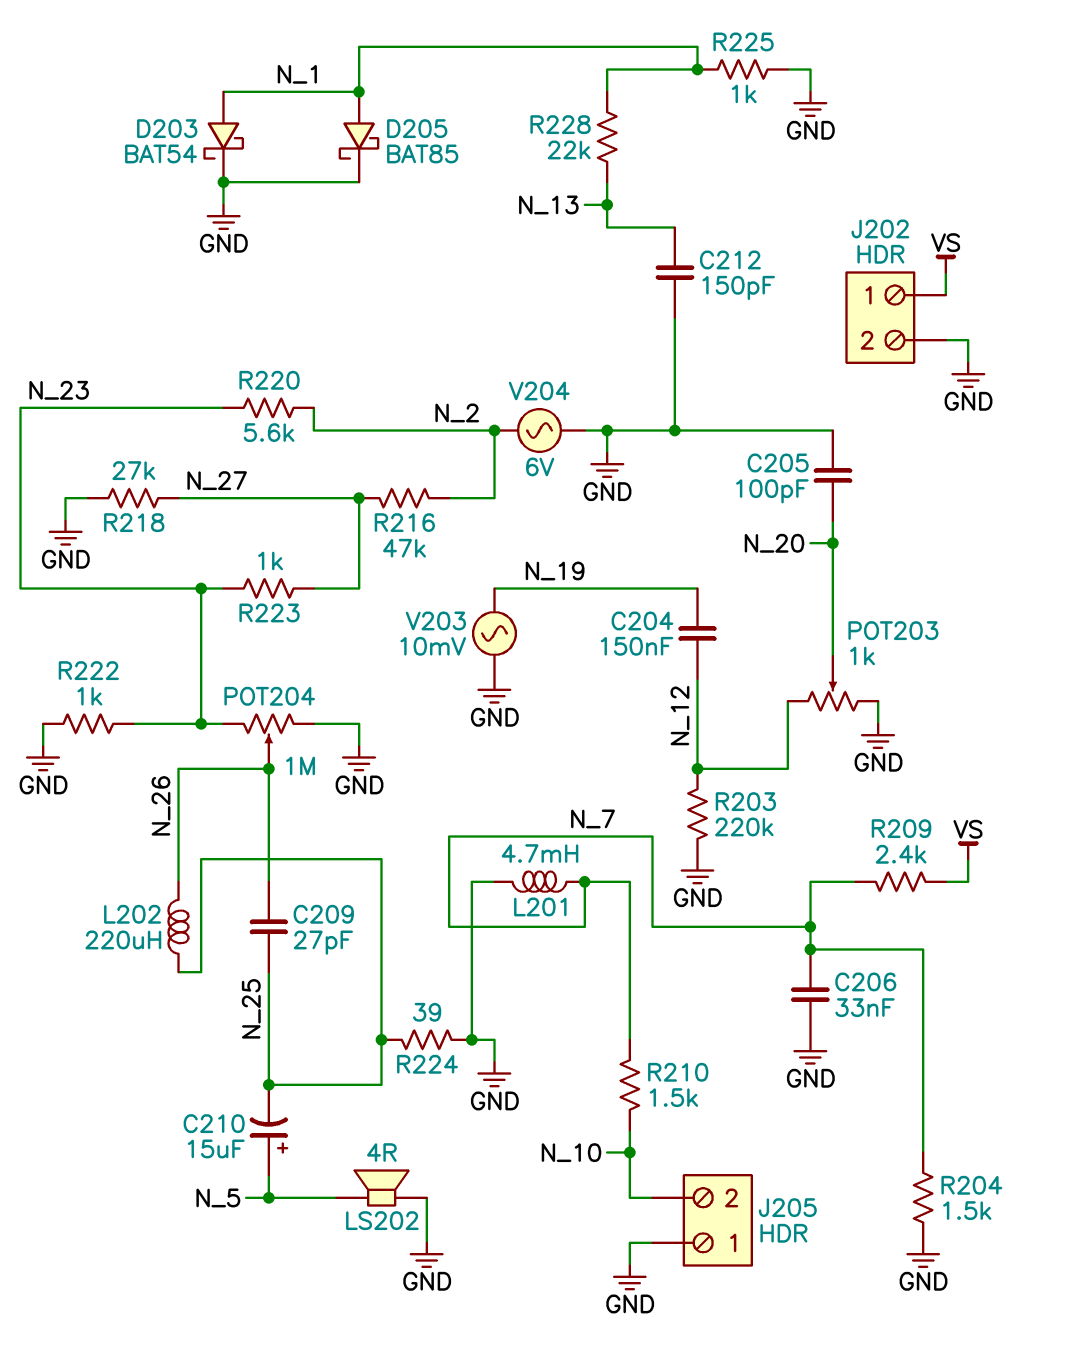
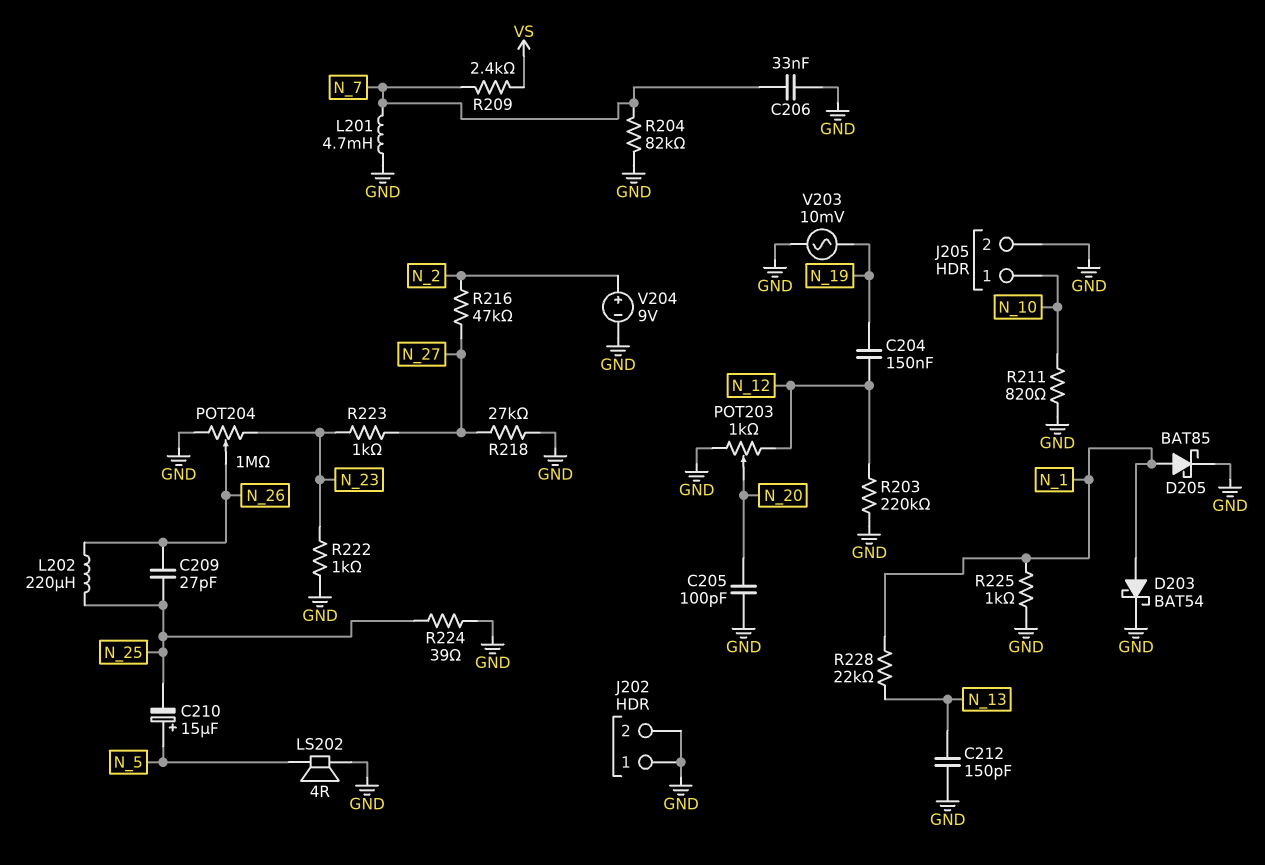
J202 pin 1: VS -> GND
J205 pin 1: GND -> N_10
J205 pin 2: N_10 -> GND
R204: 1.5k (GND, N_7) -> 82k (GND, N_7)
R210: 1.5k (N_7, N_10) -> none
R211: none -> 820 (GND, N_10)
R220: 5.6k (N_2, N_23) -> none
V204: AC 6V (GND, N_2) -> 9V (plus N_2, minus GND)

